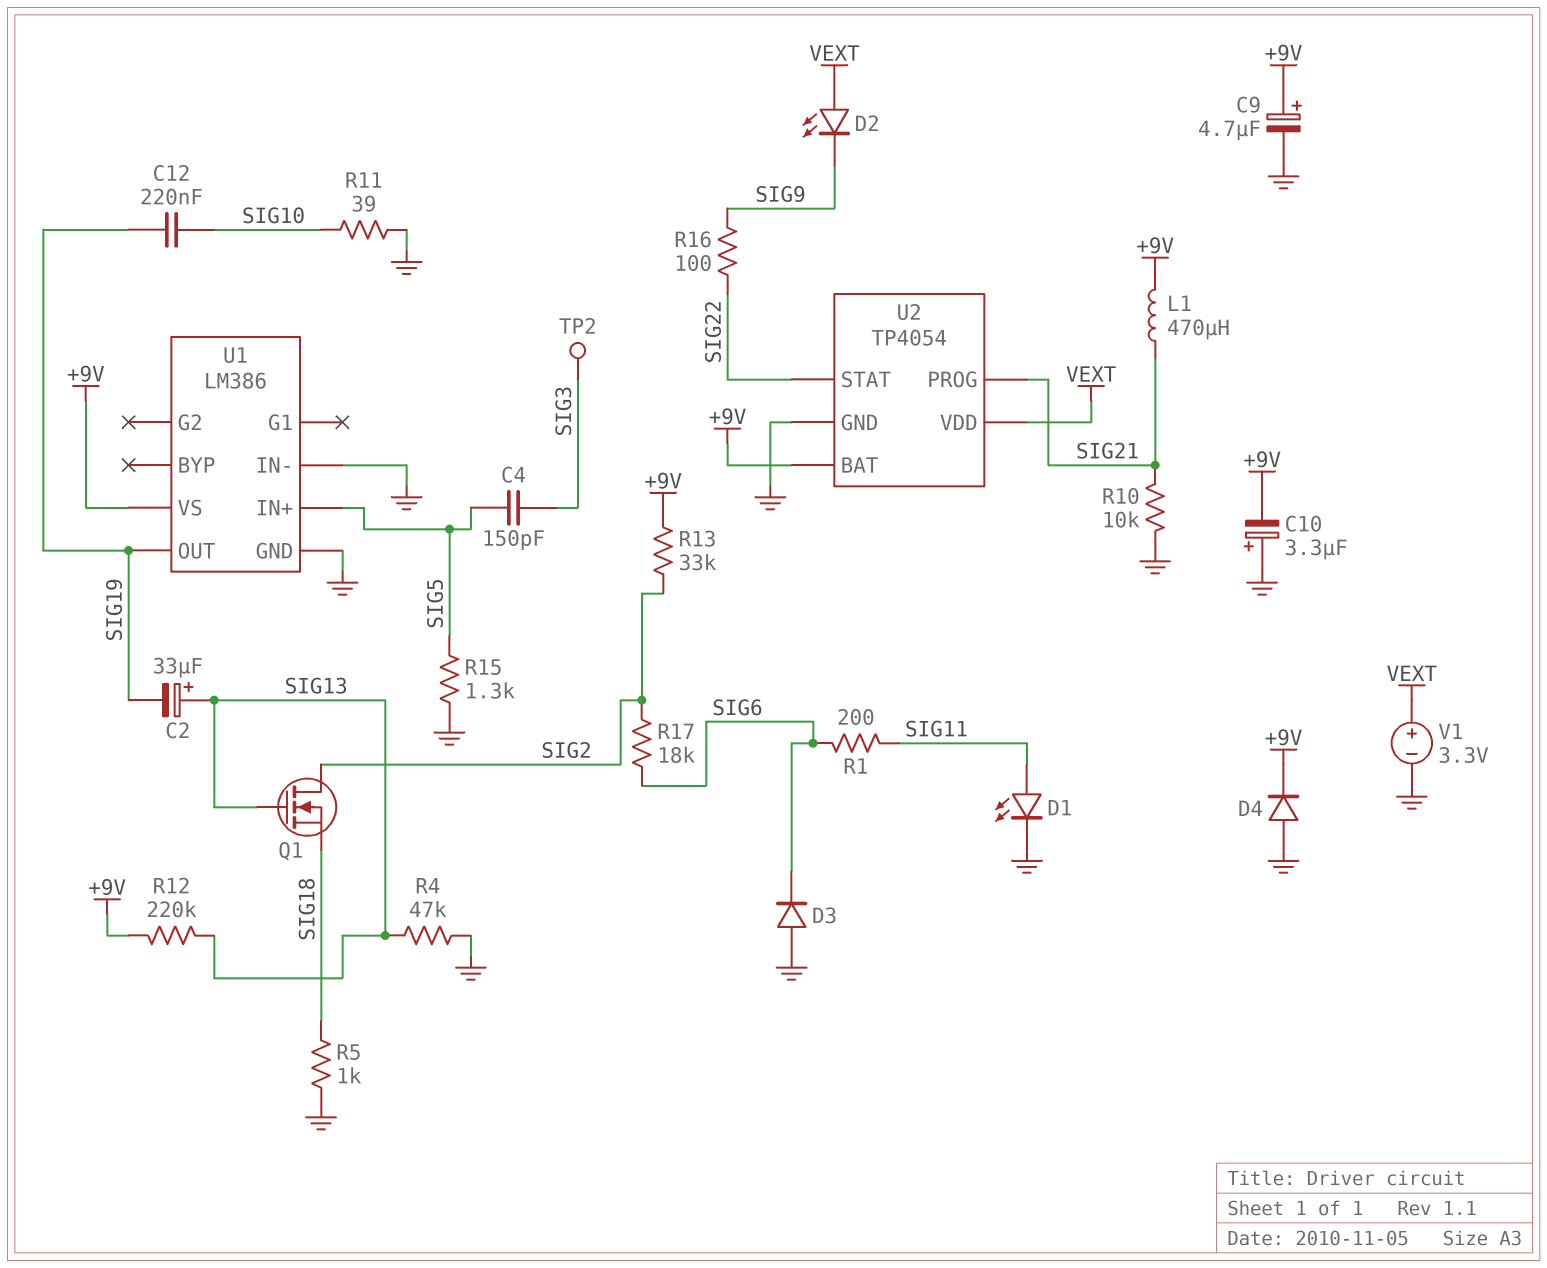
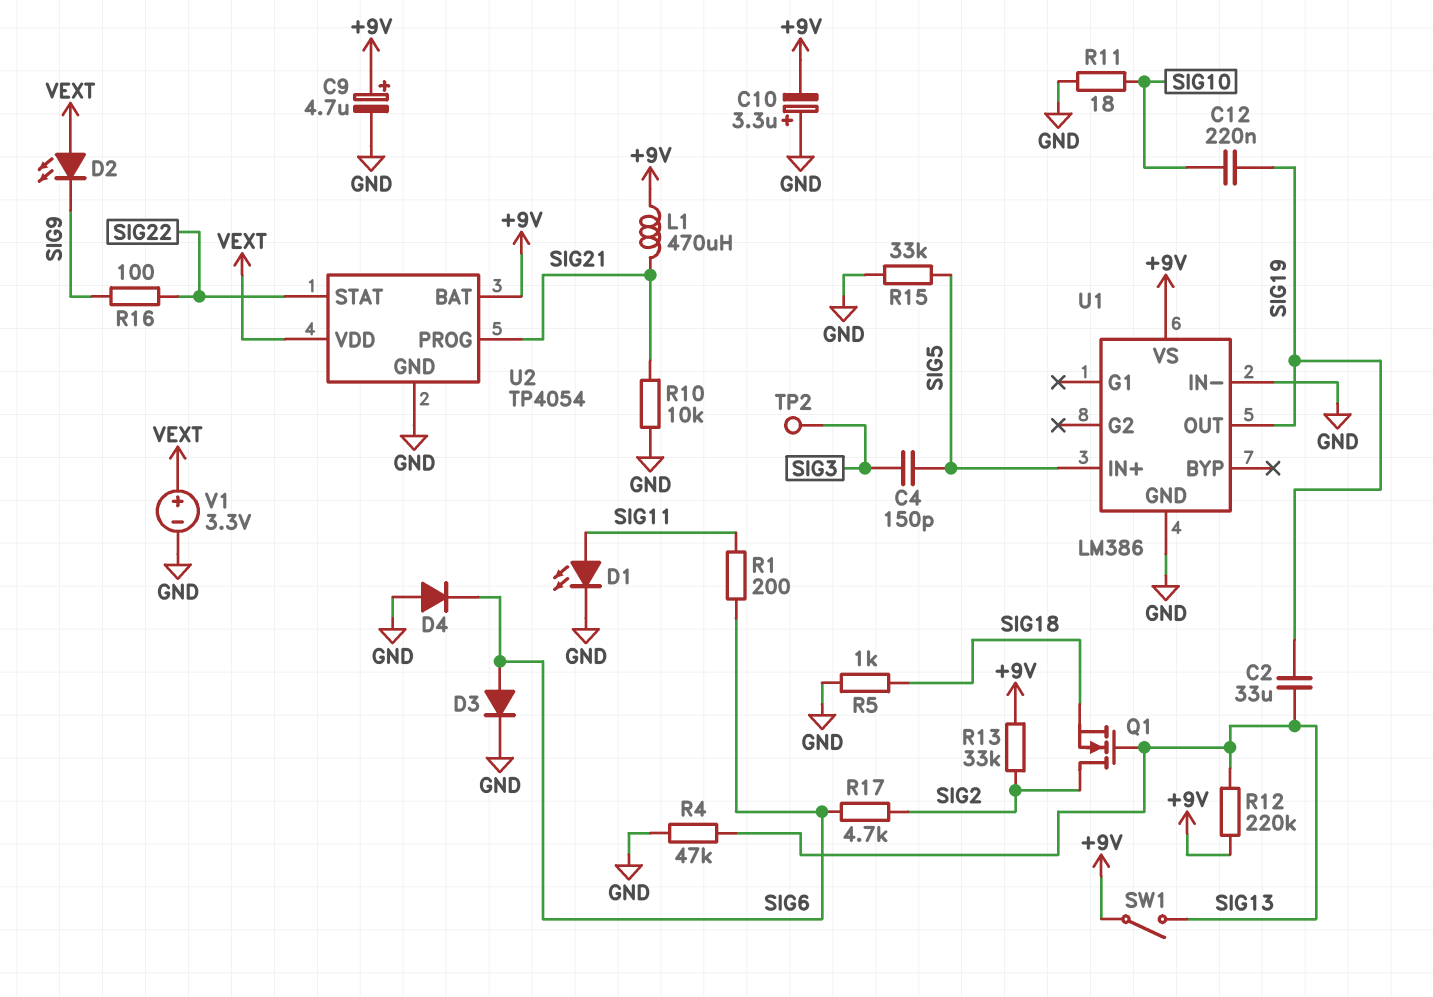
C2: 33uF (plus SIG13, minus SIG19) -> 33uF (SIG13, SIG19)
D3: diode (A GND, K SIG6) -> diode (A SIG6, K GND)
D4: diode (A GND, K +9V) -> diode (A GND, K SIG6)
R11: 39 (GND, SIG10) -> 18 (GND, SIG10)
R15: 1.3k (GND, SIG5) -> 33k (GND, SIG5)
R17: 18k (SIG2, SIG6) -> 4.7k (SIG2, SIG6)
SW1: none -> switch (+9V, SIG13)

